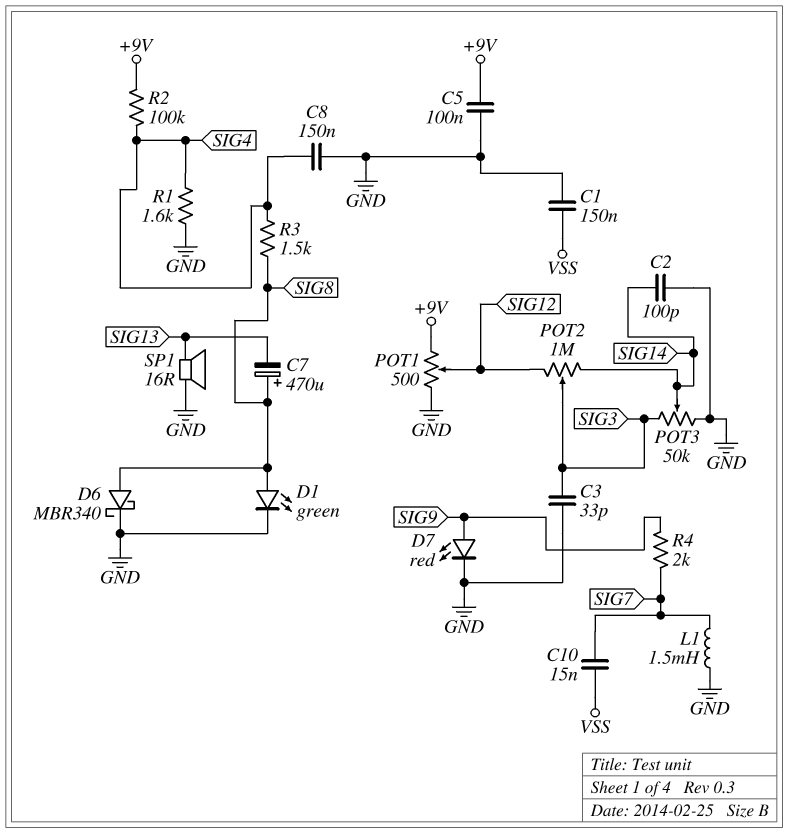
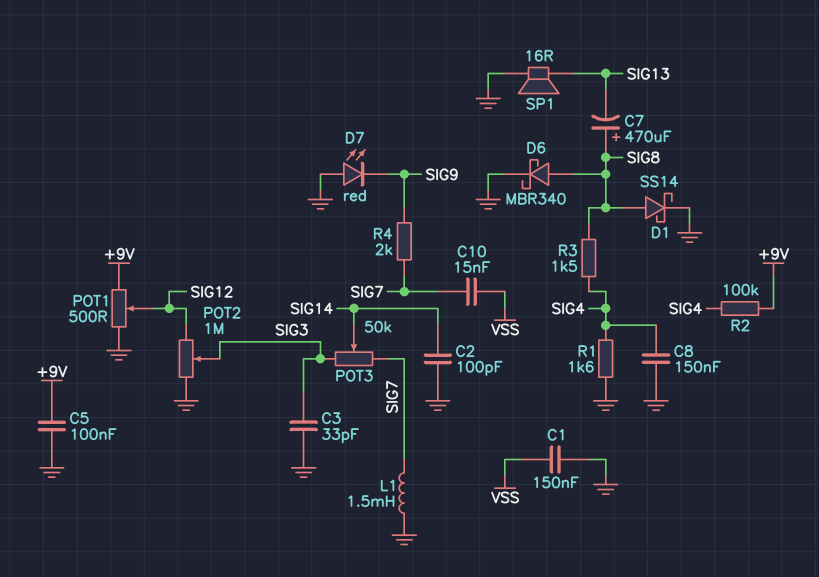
D1: LED green (A SIG8, K GND) -> schottky SS14 (A SIG8, K GND)
D7: LED red (A SIG9, K GND) -> LED red (A GND, K SIG9)
POT2: 1M (SIG12, SIG14, wiper SIG3) -> 1M (GND, SIG12, wiper SIG3)
POT3: 50k (GND, SIG3, wiper SIG14) -> 50k (SIG3, SIG7, wiper SIG14)

